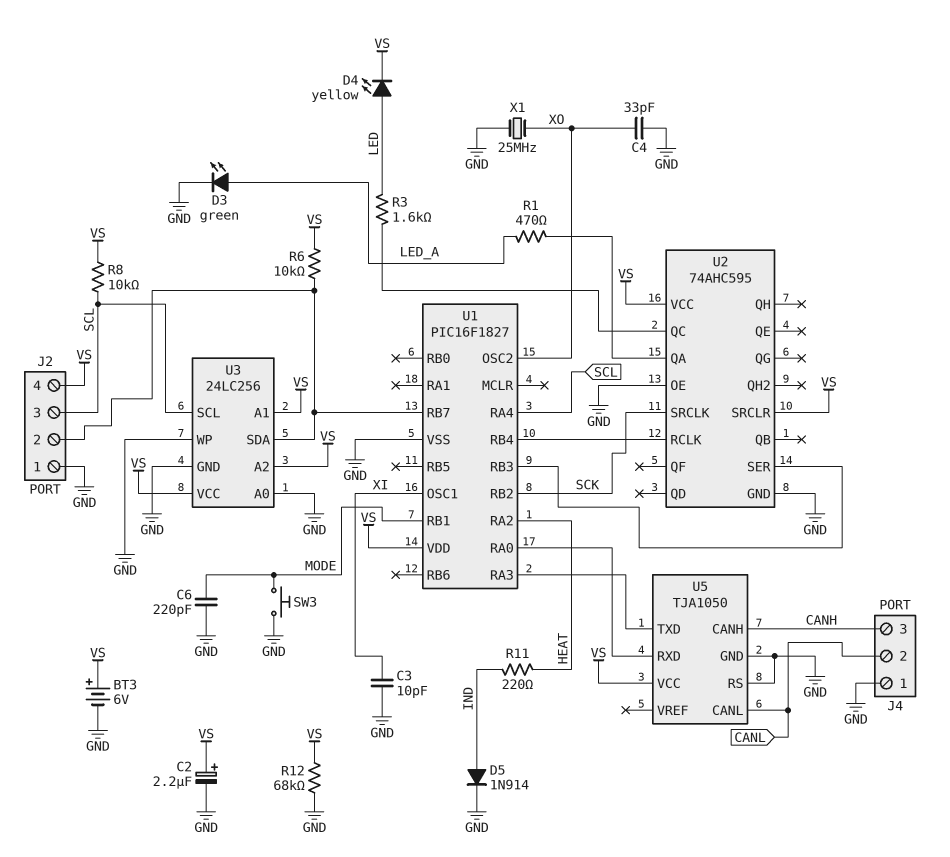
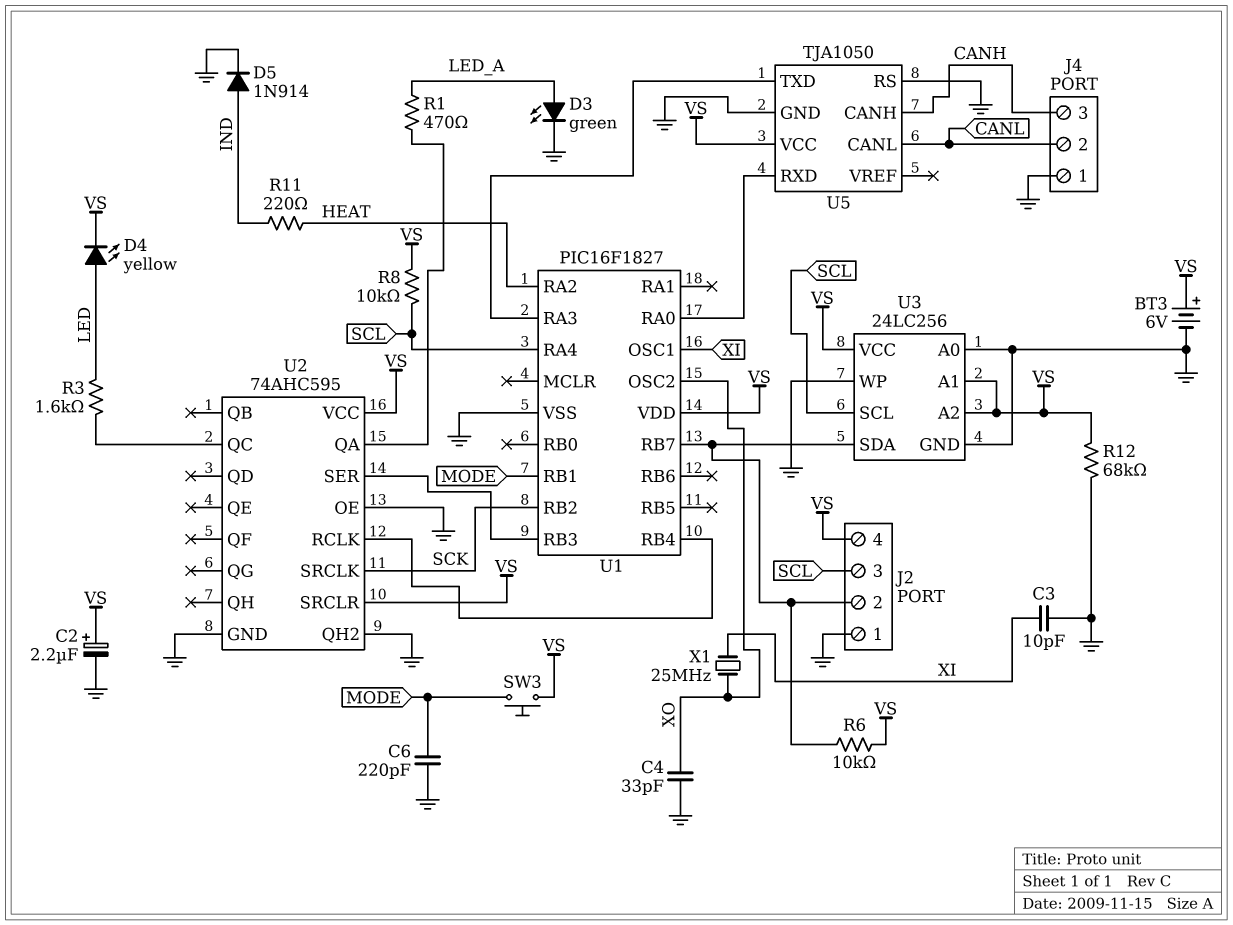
SW3: button (GND, MODE) -> button (MODE, VS)
U2 pin QH2: none -> GND
X1: 25MHz (GND, XO) -> 25MHz (XI, XO)

